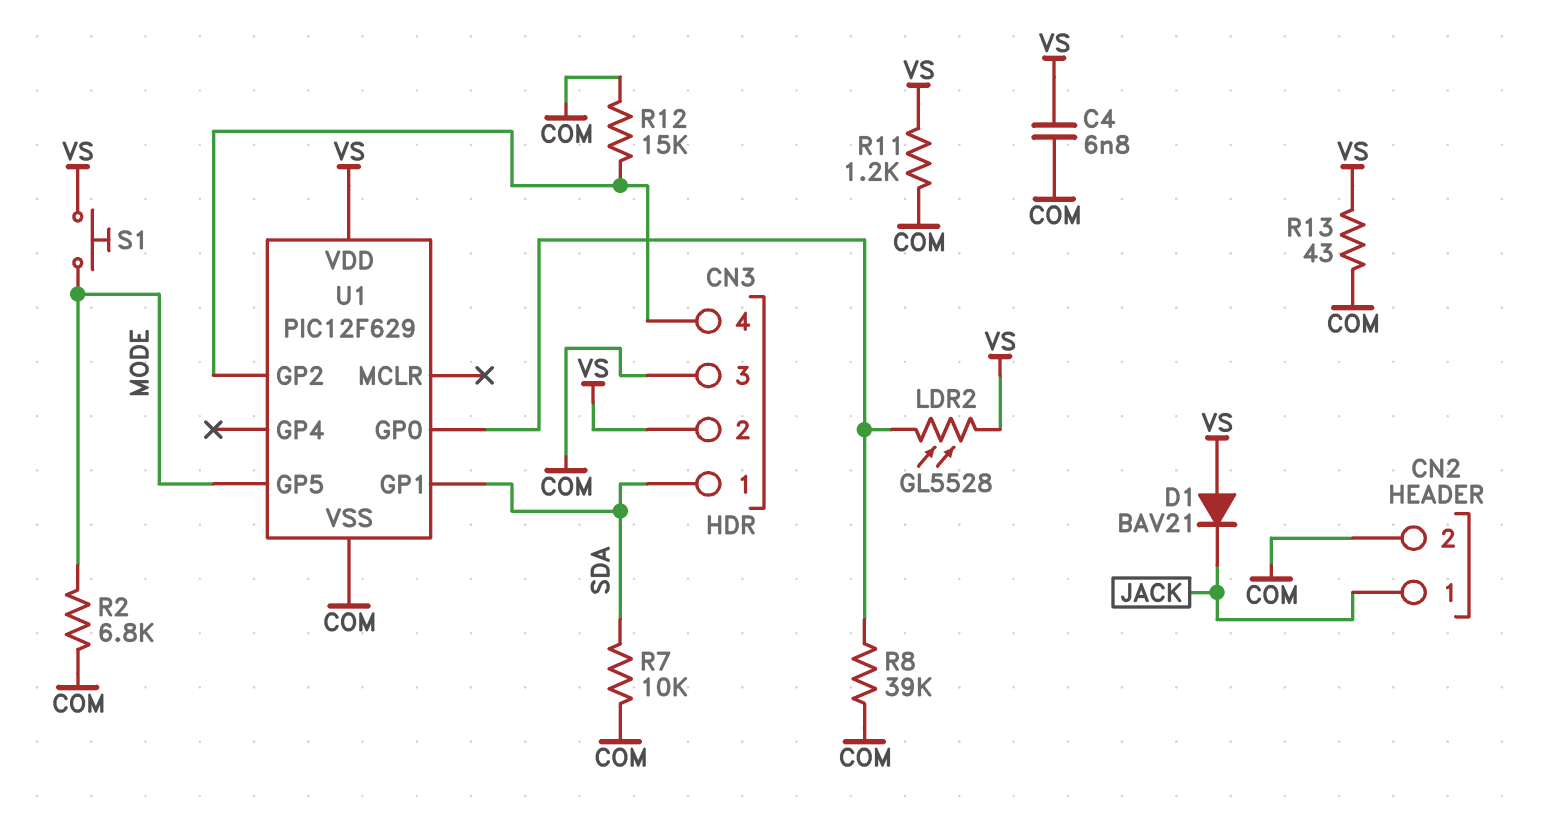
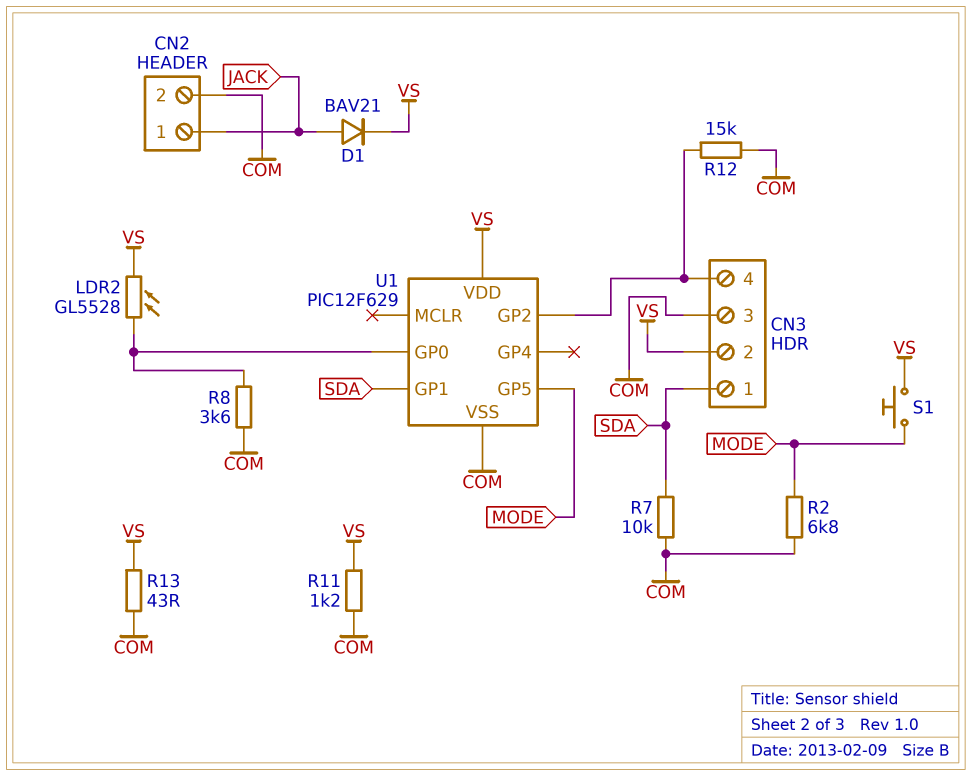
C4: 6.8nF (COM, VS) -> none
D1: diode BAV21 (A VS, K JACK) -> diode BAV21 (A JACK, K VS)
R8: 39k (COM, U1/GP0) -> 3.6k (COM, U1/GP0)

